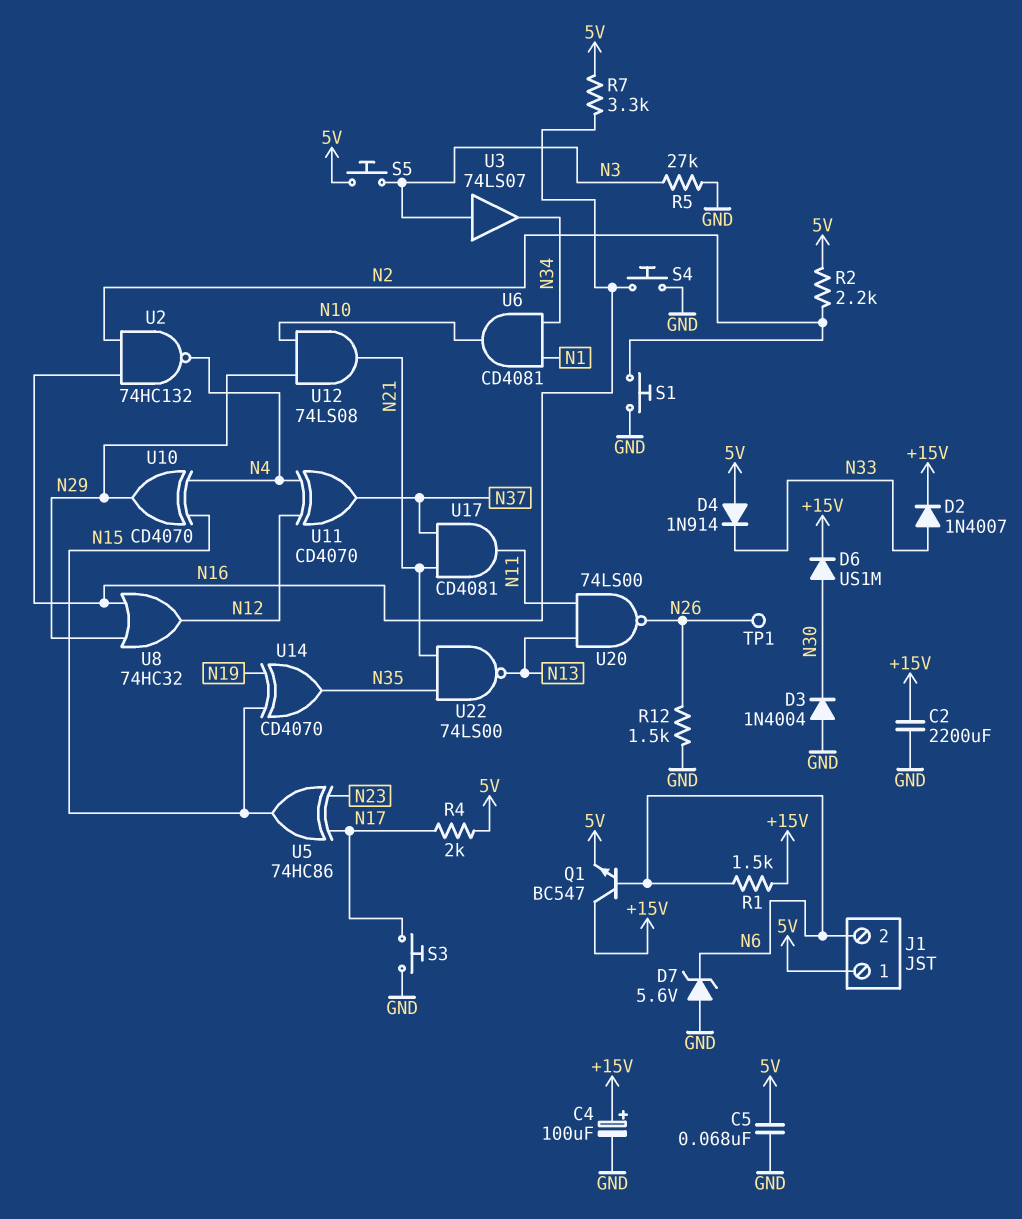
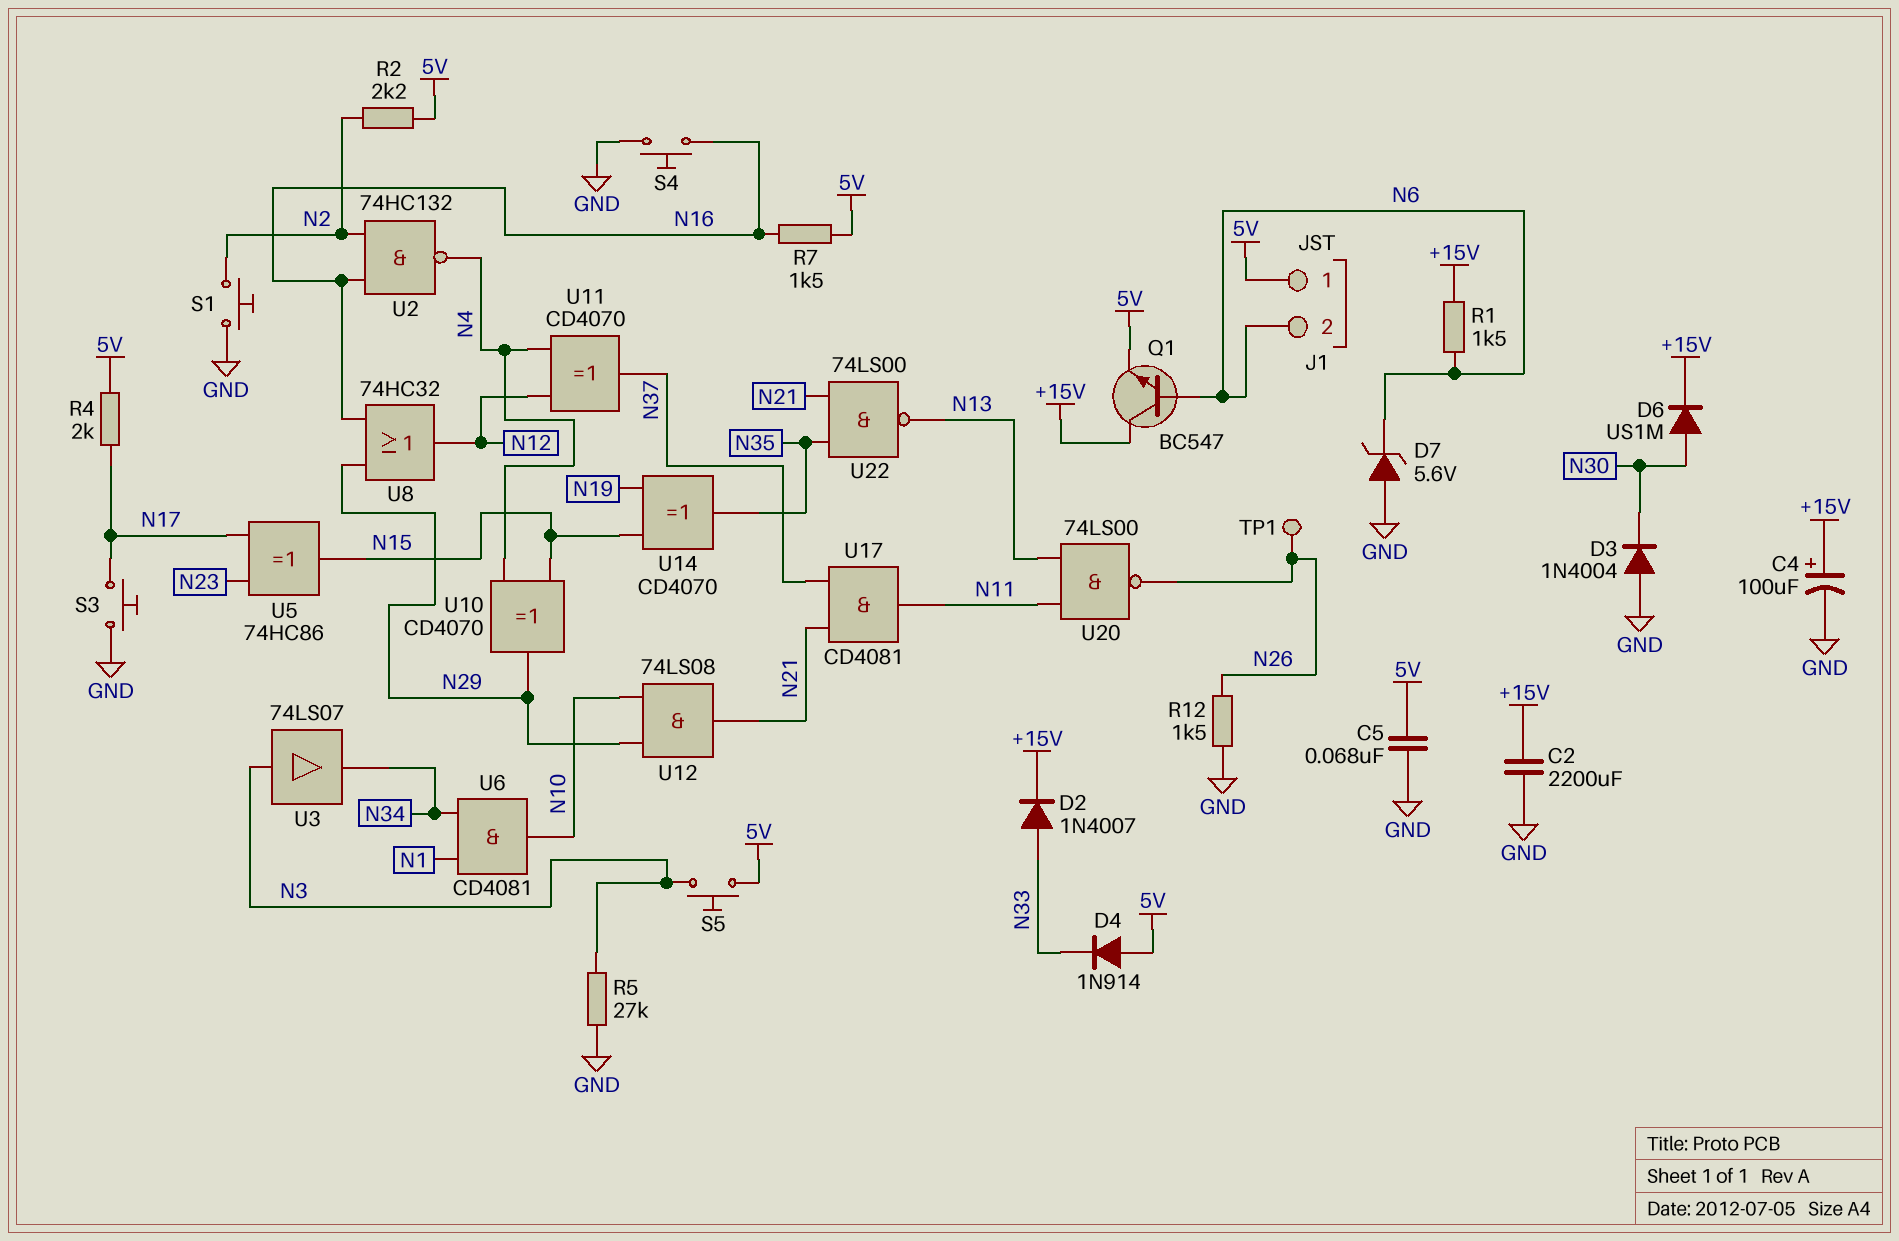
R7: 3.3k (5V, N16) -> 1.5k (5V, N16)

